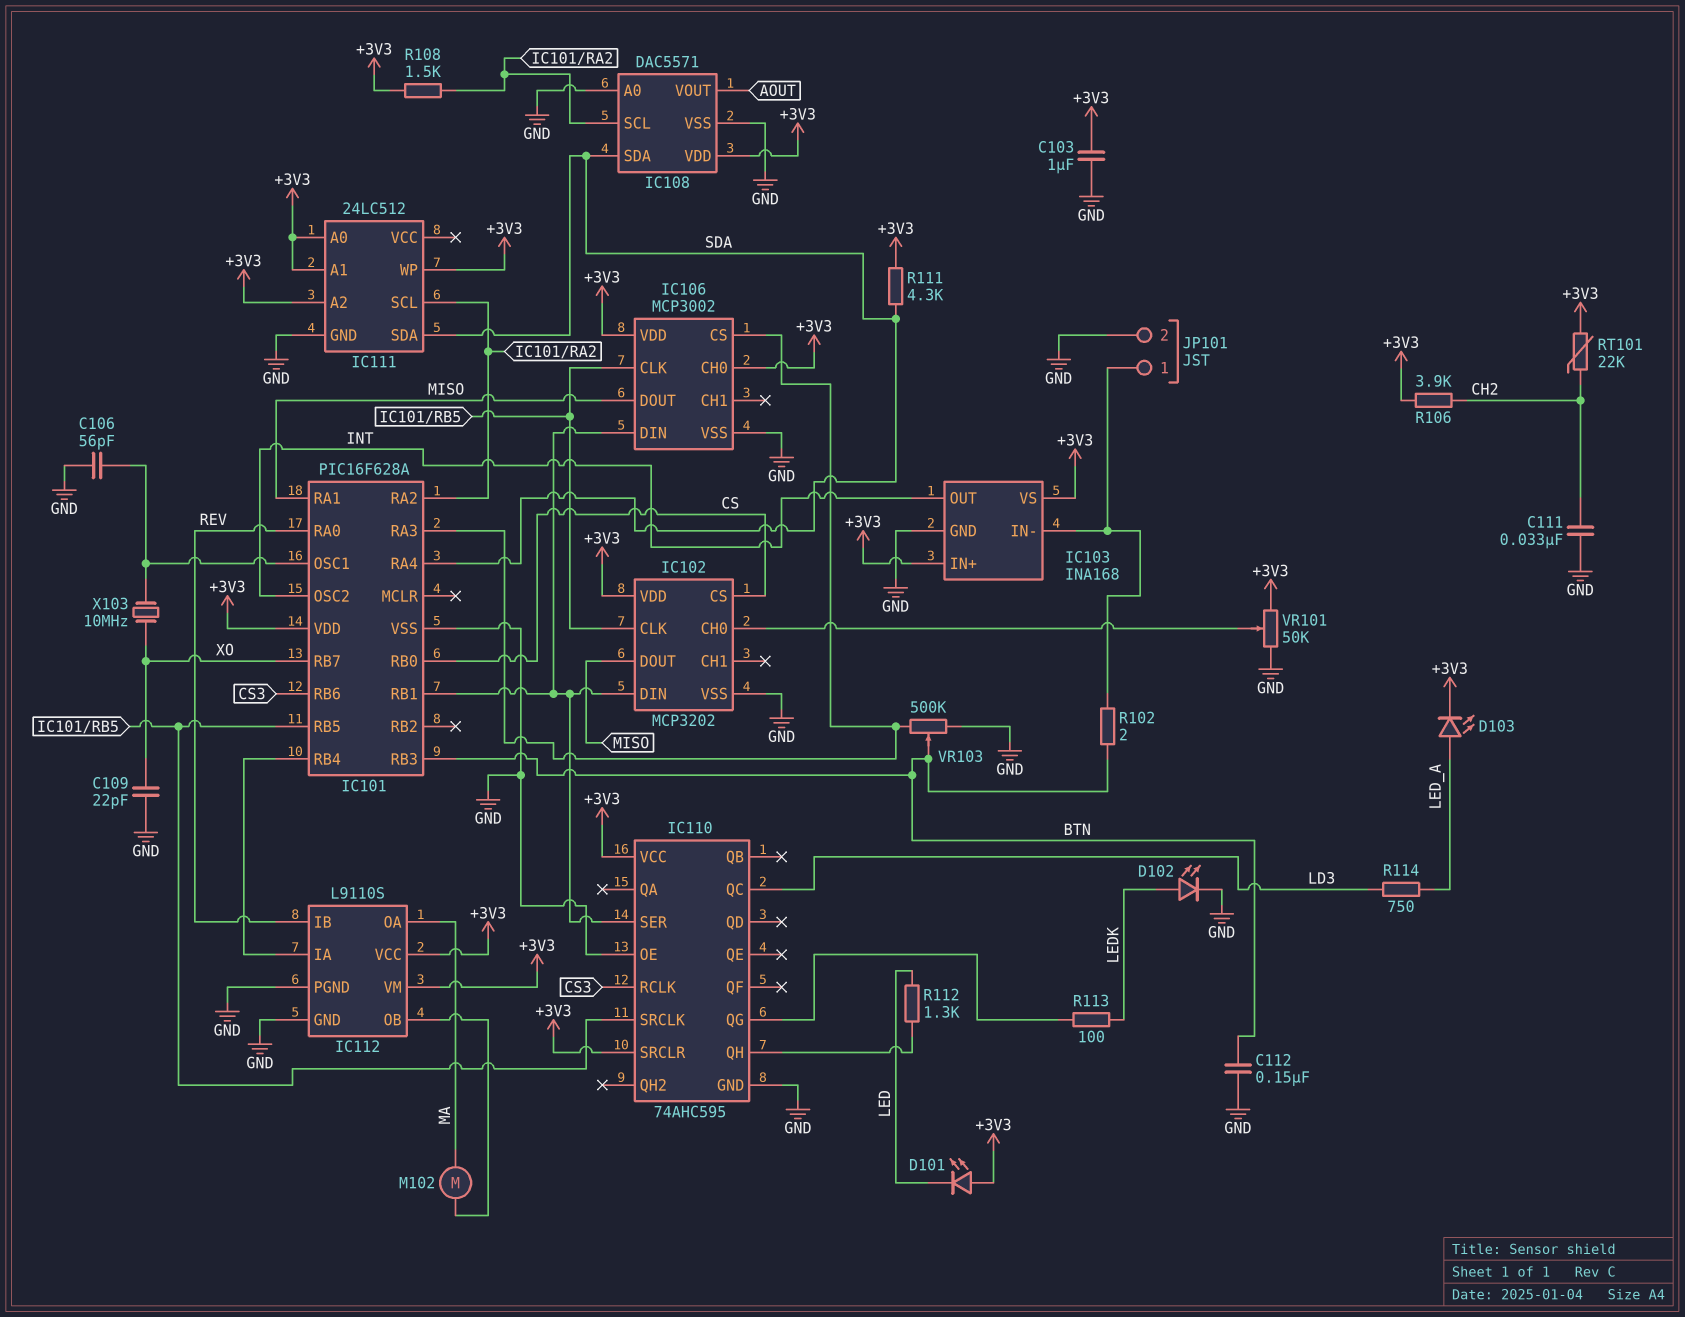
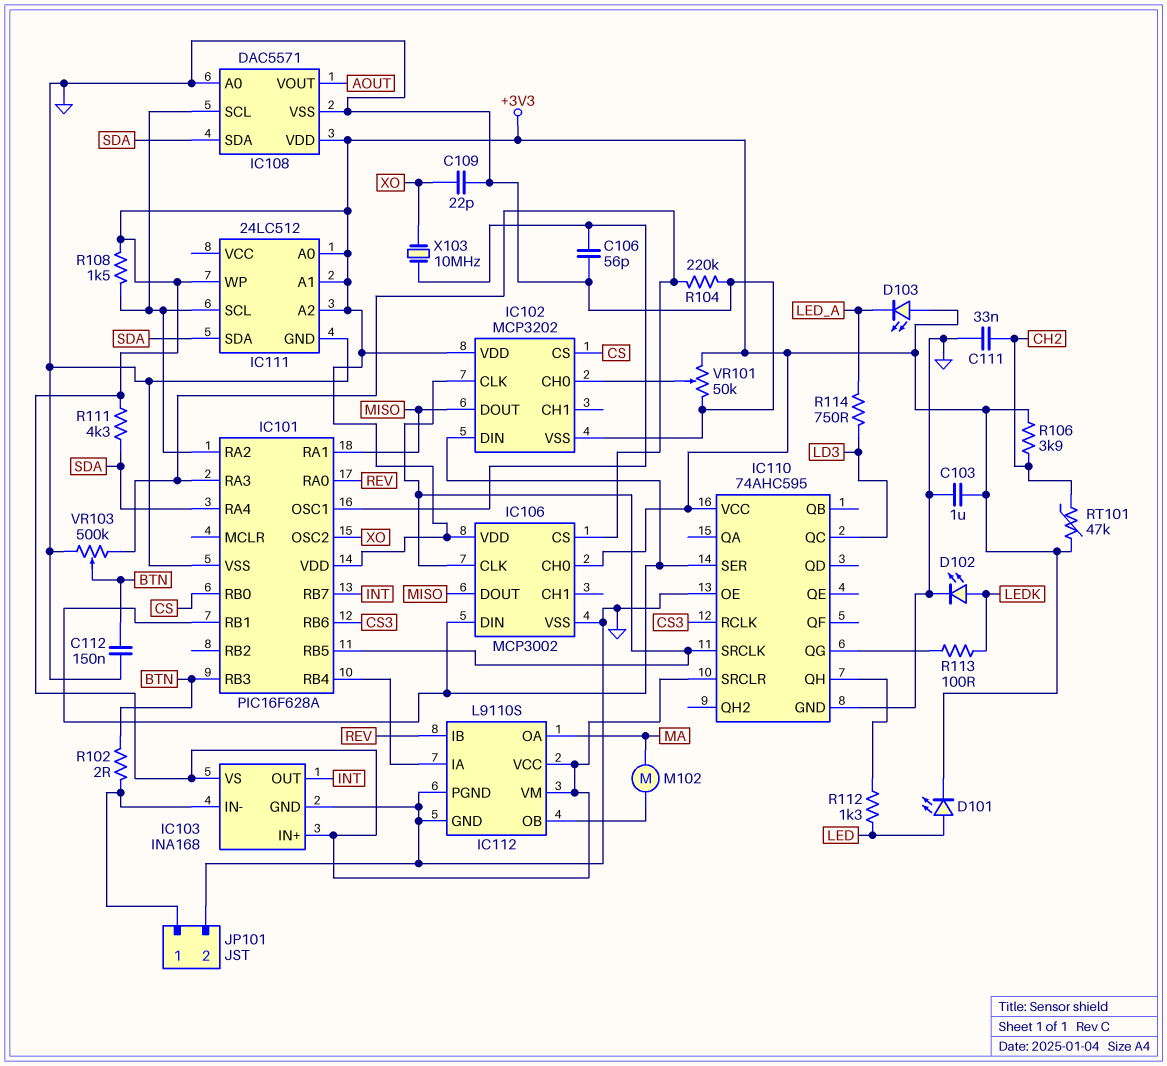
D101: LED (A +3V3, K LED) -> LED (A LED, K +3V3)
D103: LED (A LED_A, K +3V3) -> LED (A +3V3, K LED_A)
IC101 pin OSC2: INT -> XO
IC101 pin RB7: XO -> INT
R104: none -> 220k (GND, IC101/RA3)
RT101: 22k (+3V3, CH2) -> 47k (+3V3, CH2)

